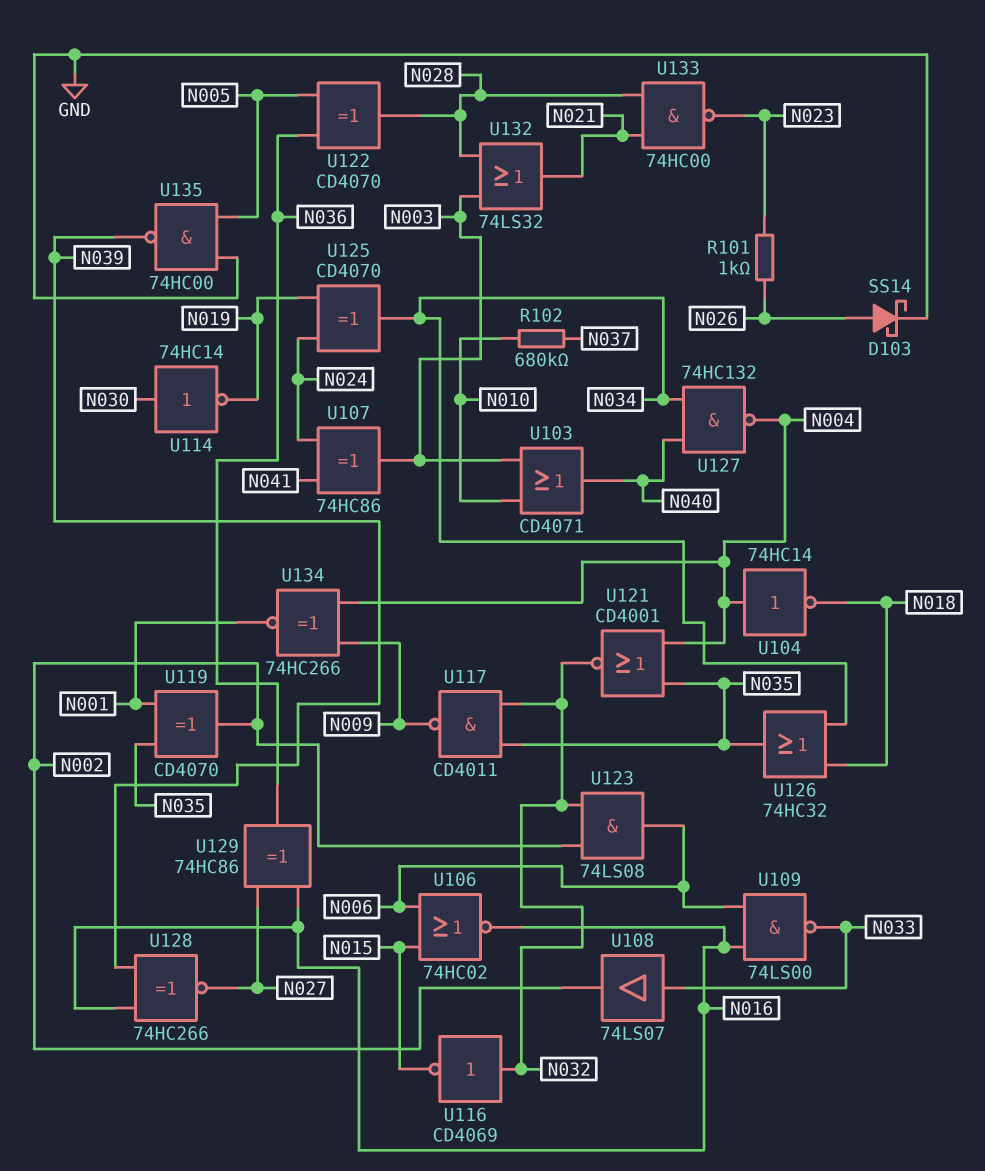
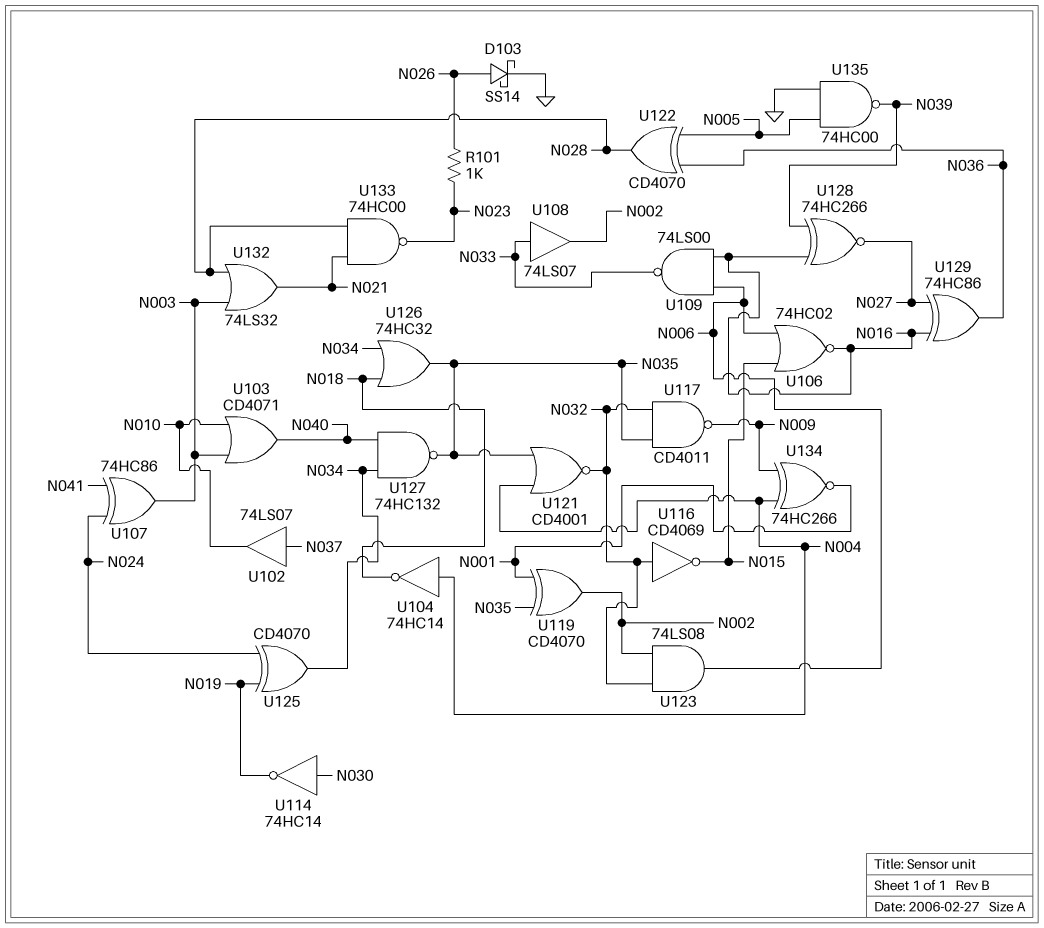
R102: 680k (N010, N037) -> none
U102: none -> buffer 74LS07 (in N037, out N010)
U127: NAND 74HC132 (in N034, in N040, out N004) -> NAND 74HC132 (in N034, in N040, out N035)

